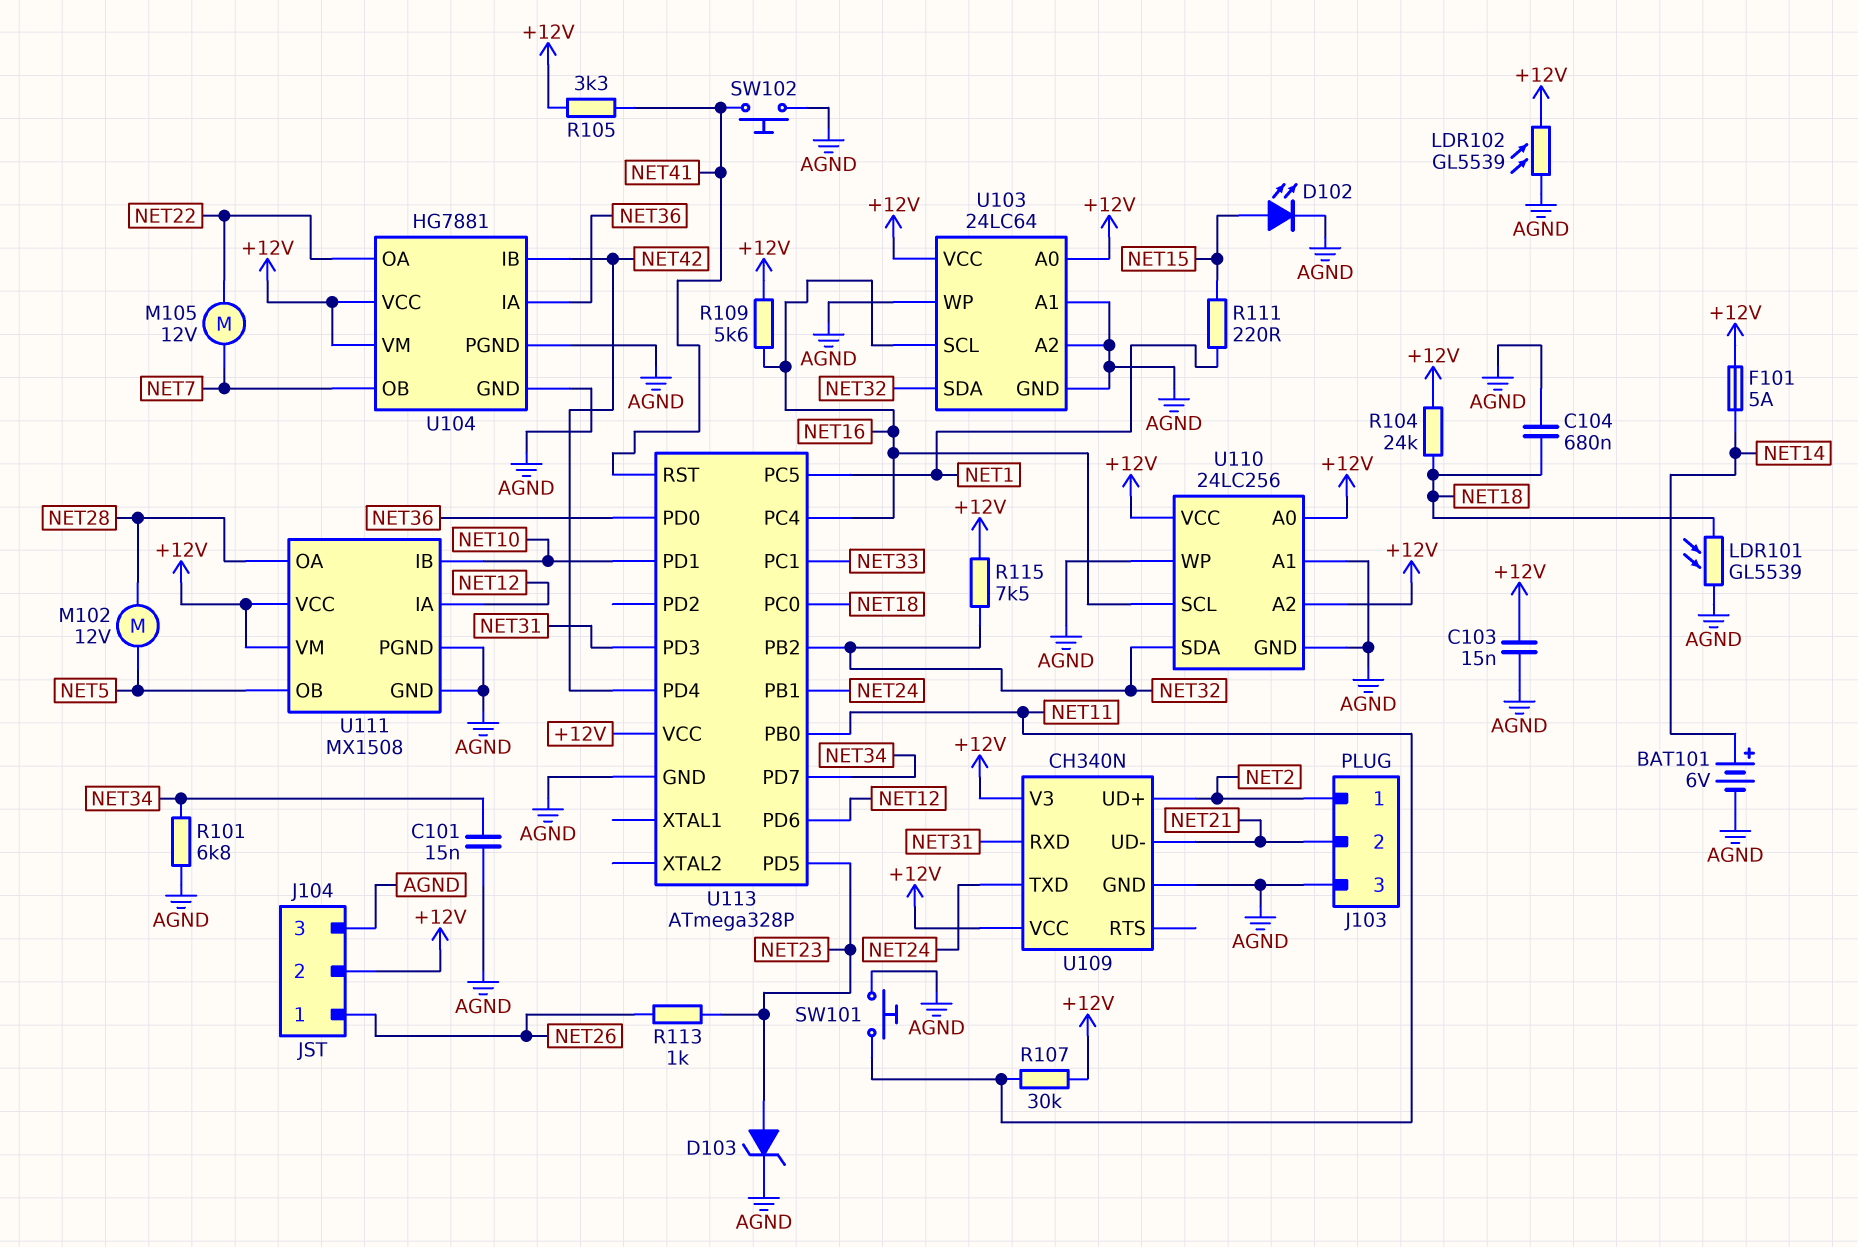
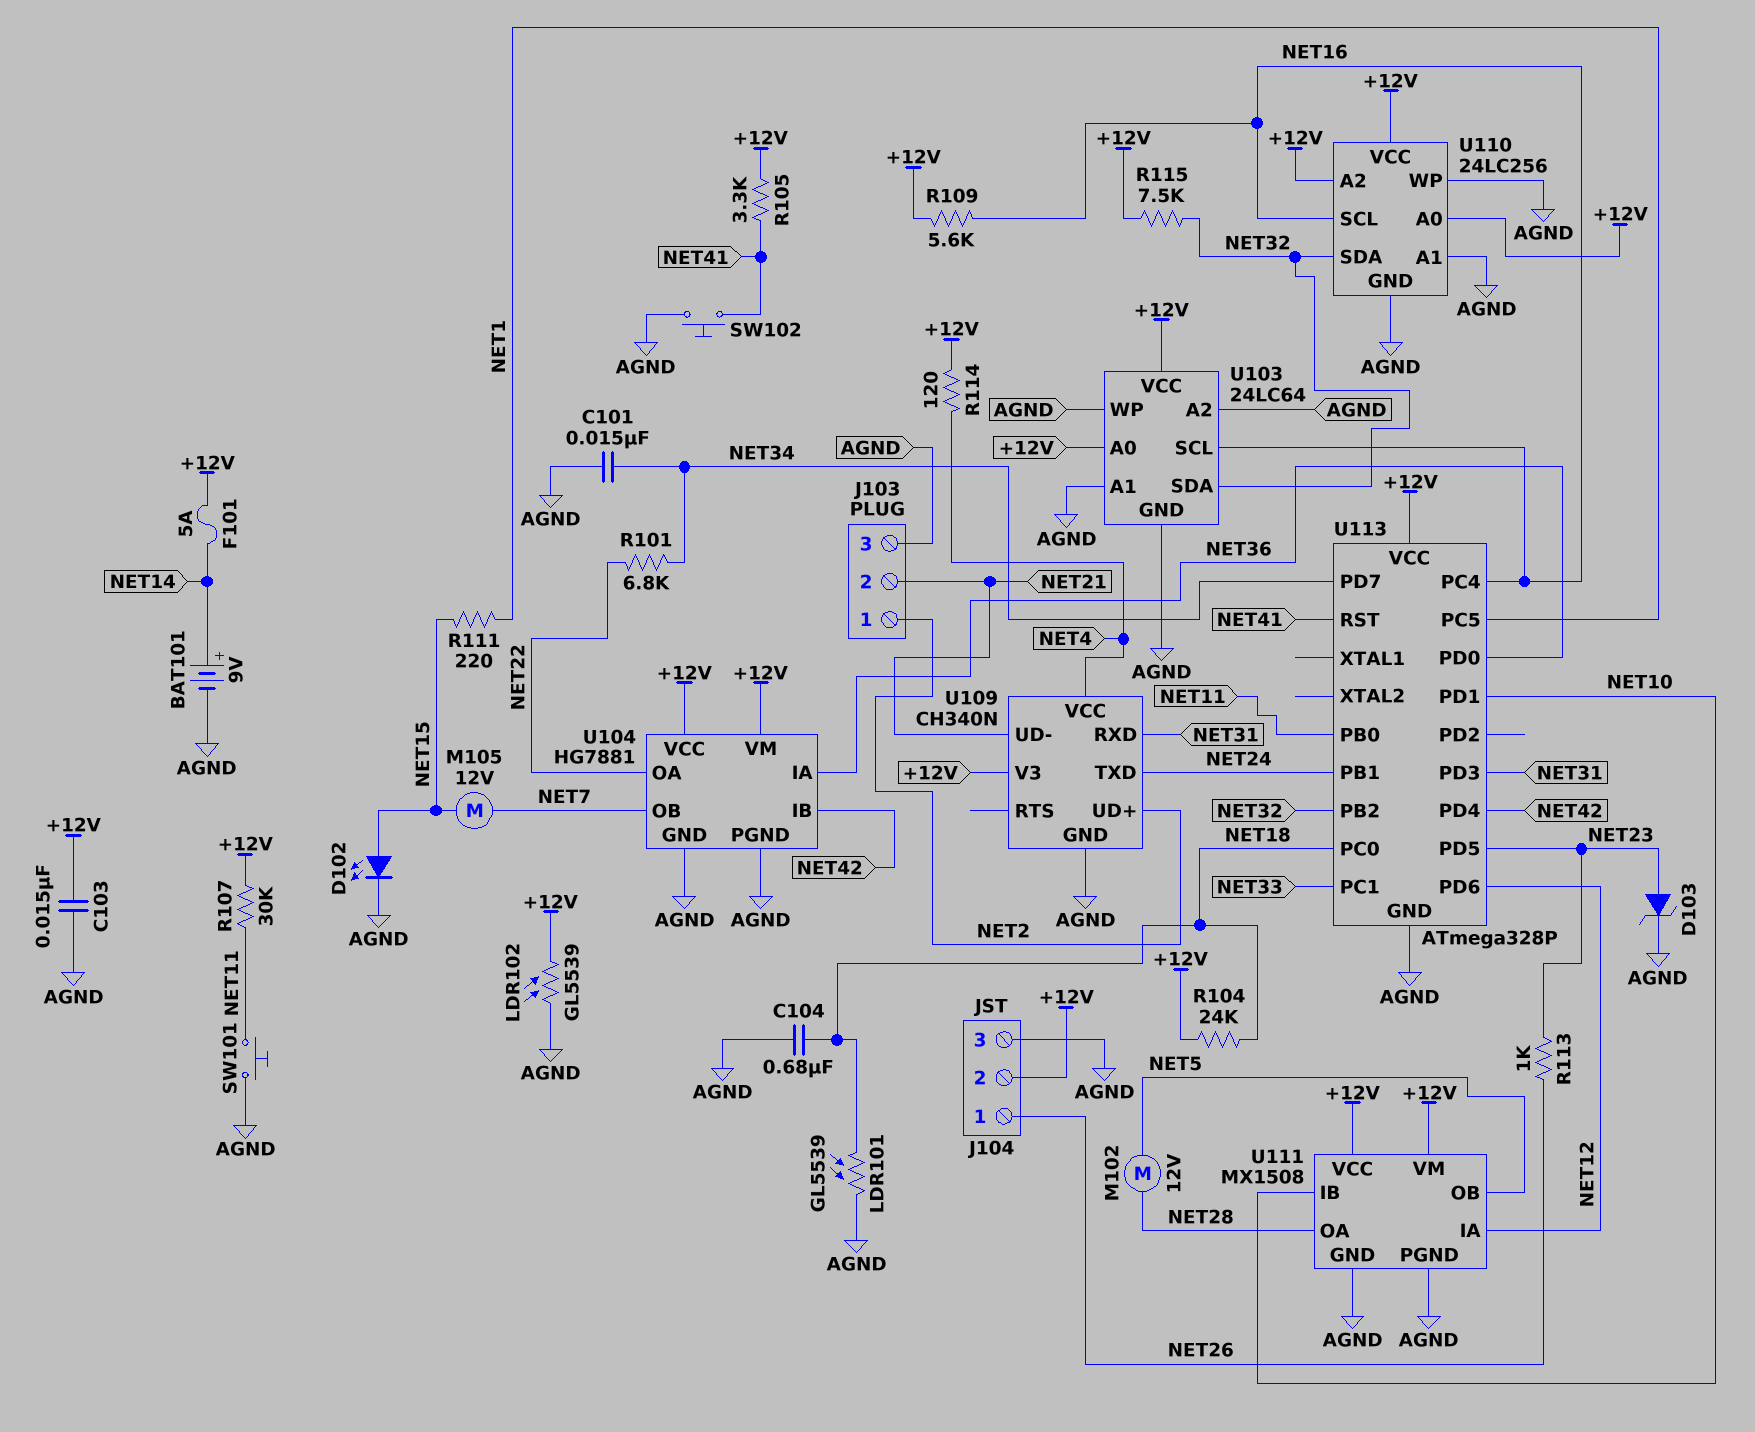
BAT101: 6V (plus NET14, minus AGND) -> 9V (plus NET14, minus AGND)
M105: motor 12V (NET7, NET22) -> motor 12V (NET7, NET15)
R101: 6.8k (AGND, NET34) -> 6.8k (NET22, NET34)
R114: none -> 120 (+12V, NET4)
U109 pin VCC: +12V -> NET4

